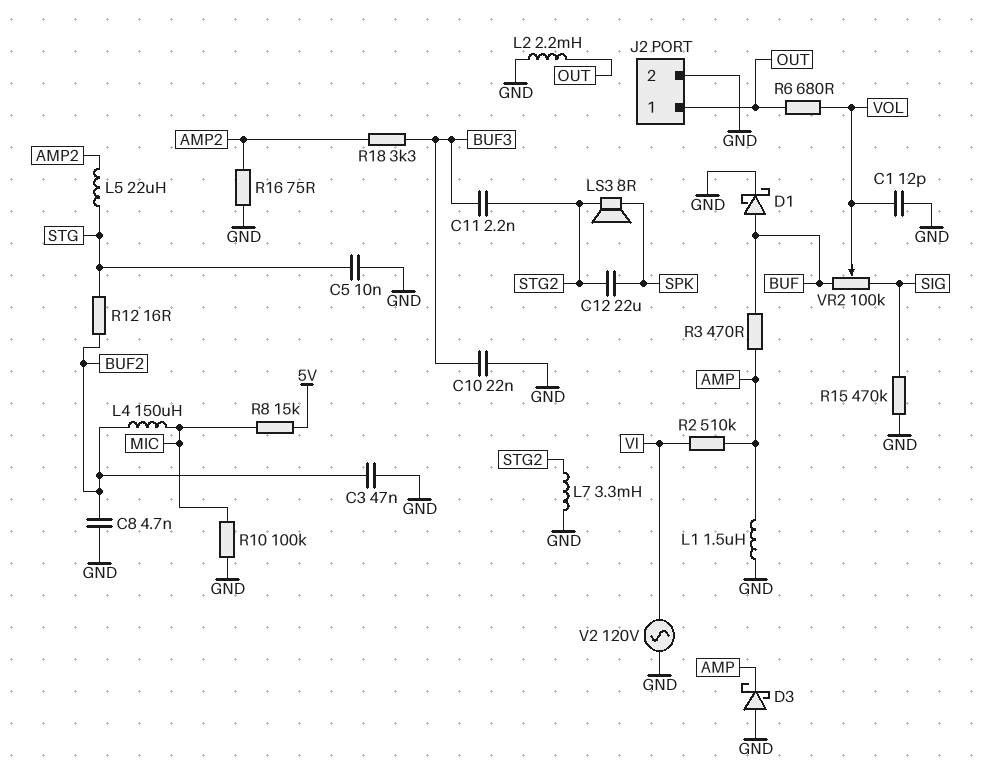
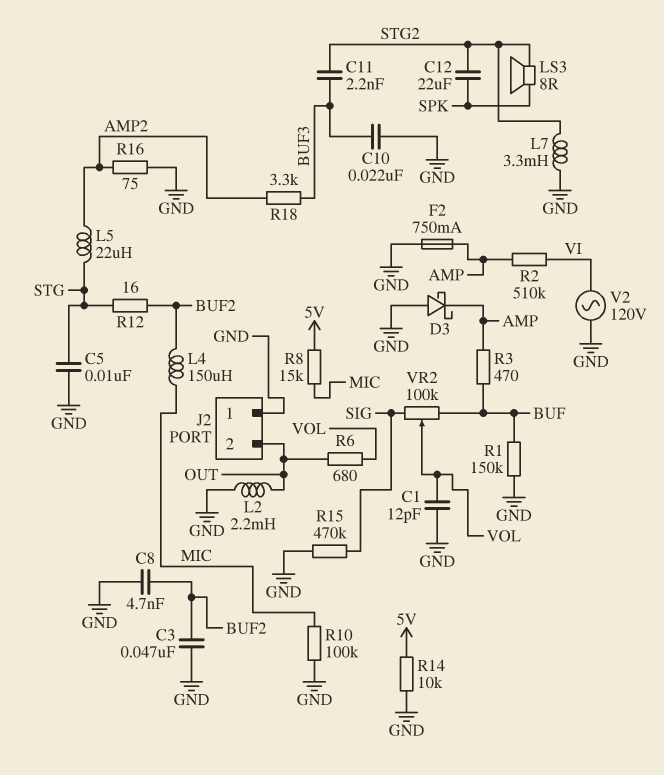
D1: schottky (A BUF, K GND) -> none
F2: none -> 750mA (AMP, GND)
J2 pin 1: OUT -> GND
J2 pin 2: GND -> OUT
L1: 1.5uH (AMP, GND) -> none
R1: none -> 150k (BUF, GND)
R14: none -> 10k (5V, GND)

